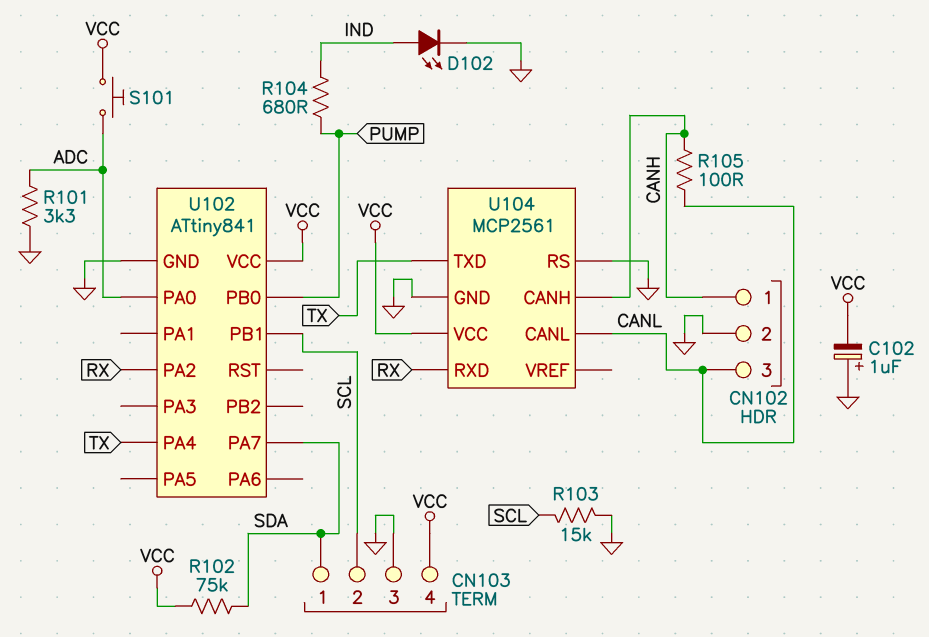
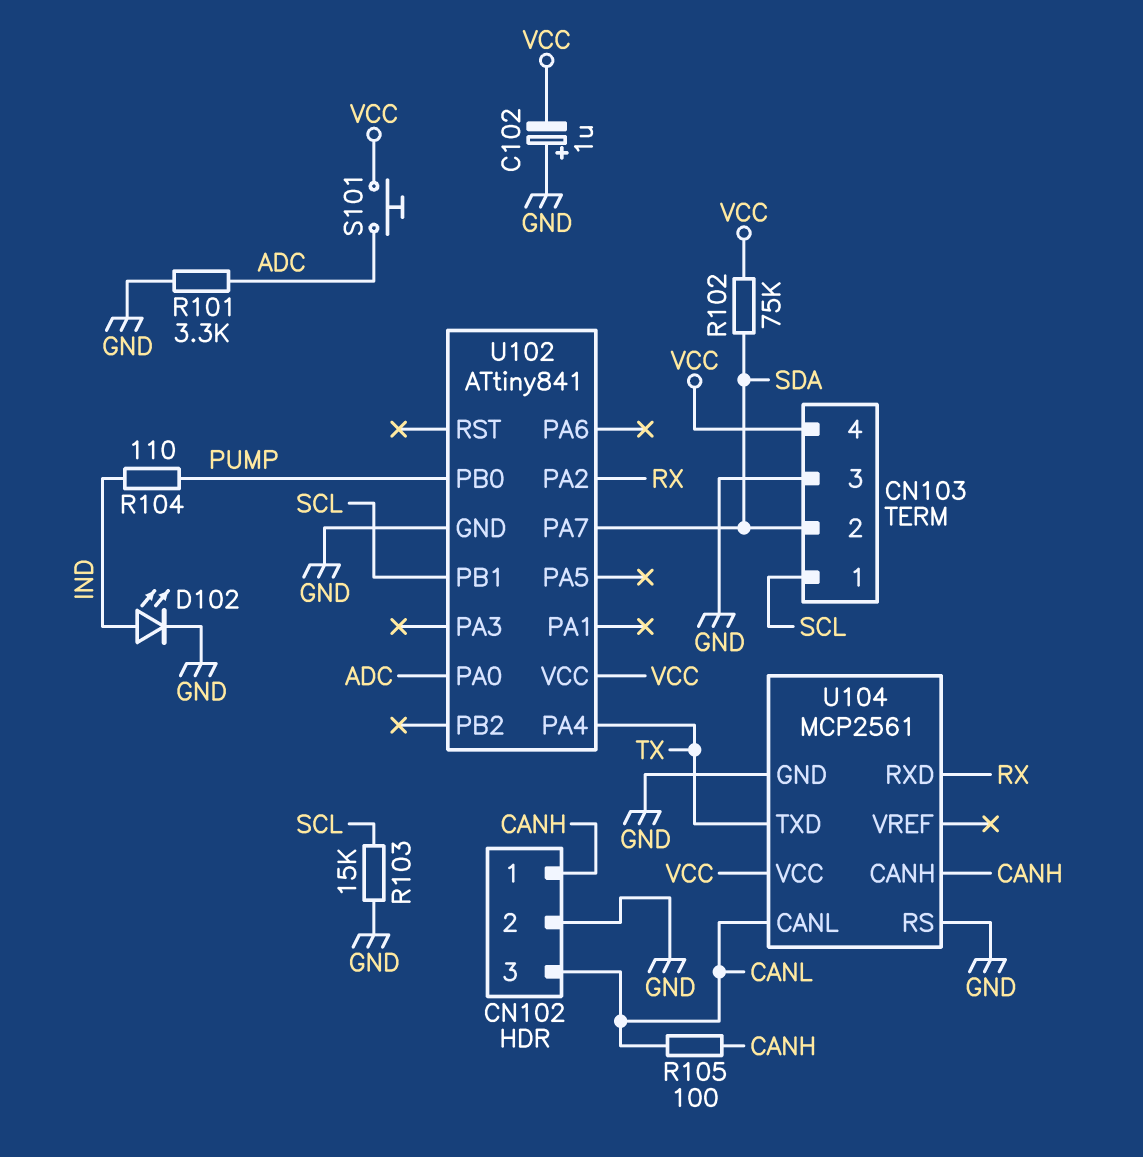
CN103 pin 1: SDA -> SCL
CN103 pin 2: SCL -> SDA
R104: 680 (IND, PUMP) -> 110 (IND, PUMP)

